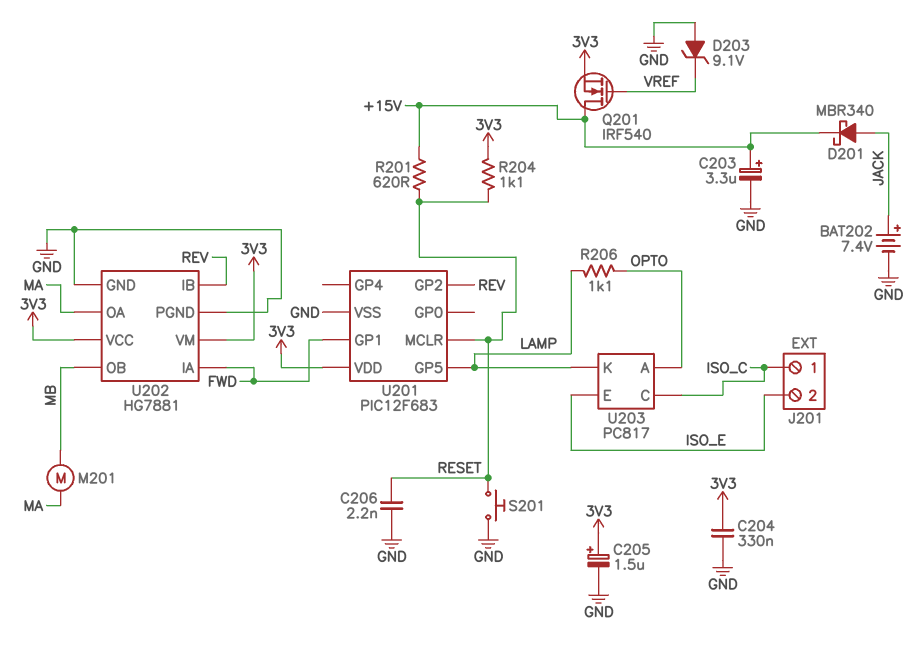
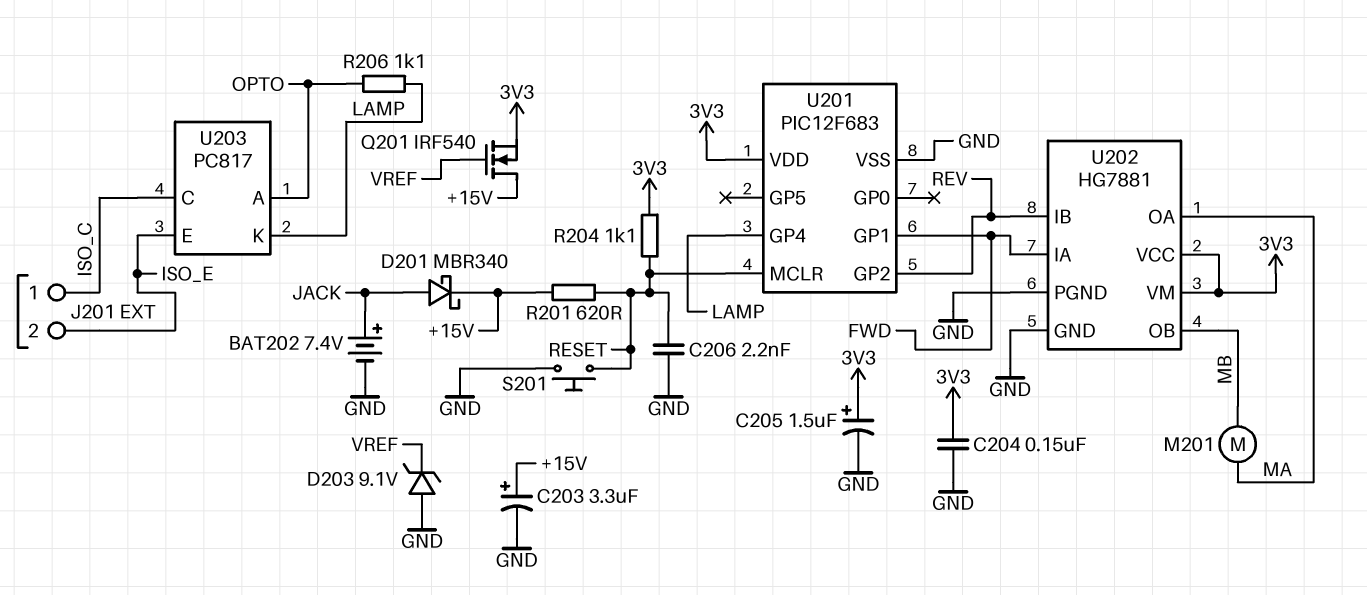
C204: 330nF (3V3, GND) -> 150nF (3V3, GND)
U201 pin GP4: none -> LAMP
U201 pin GP5: LAMP -> none

